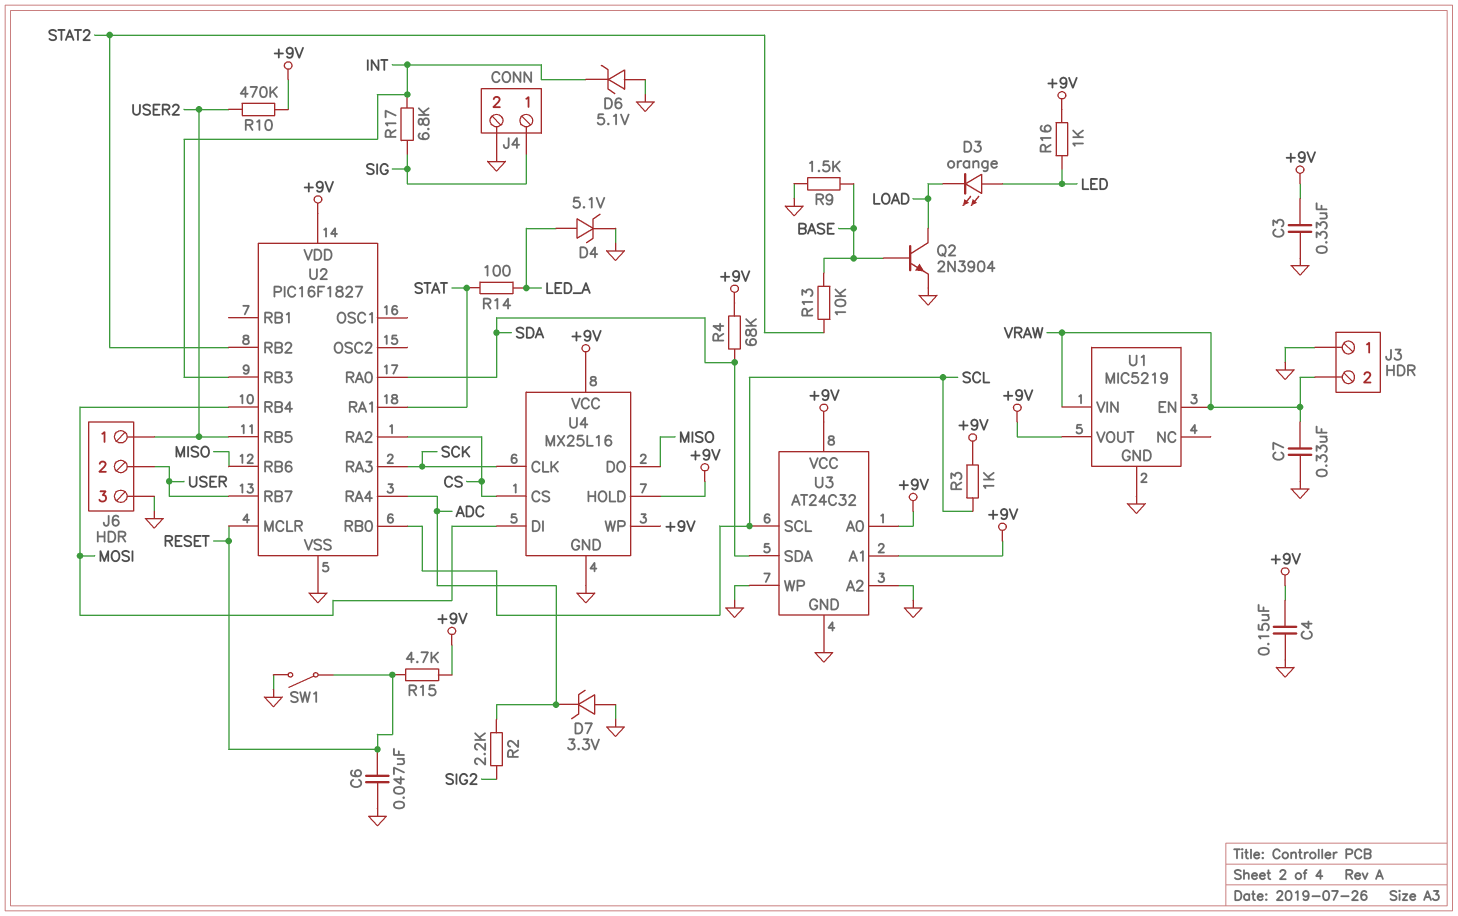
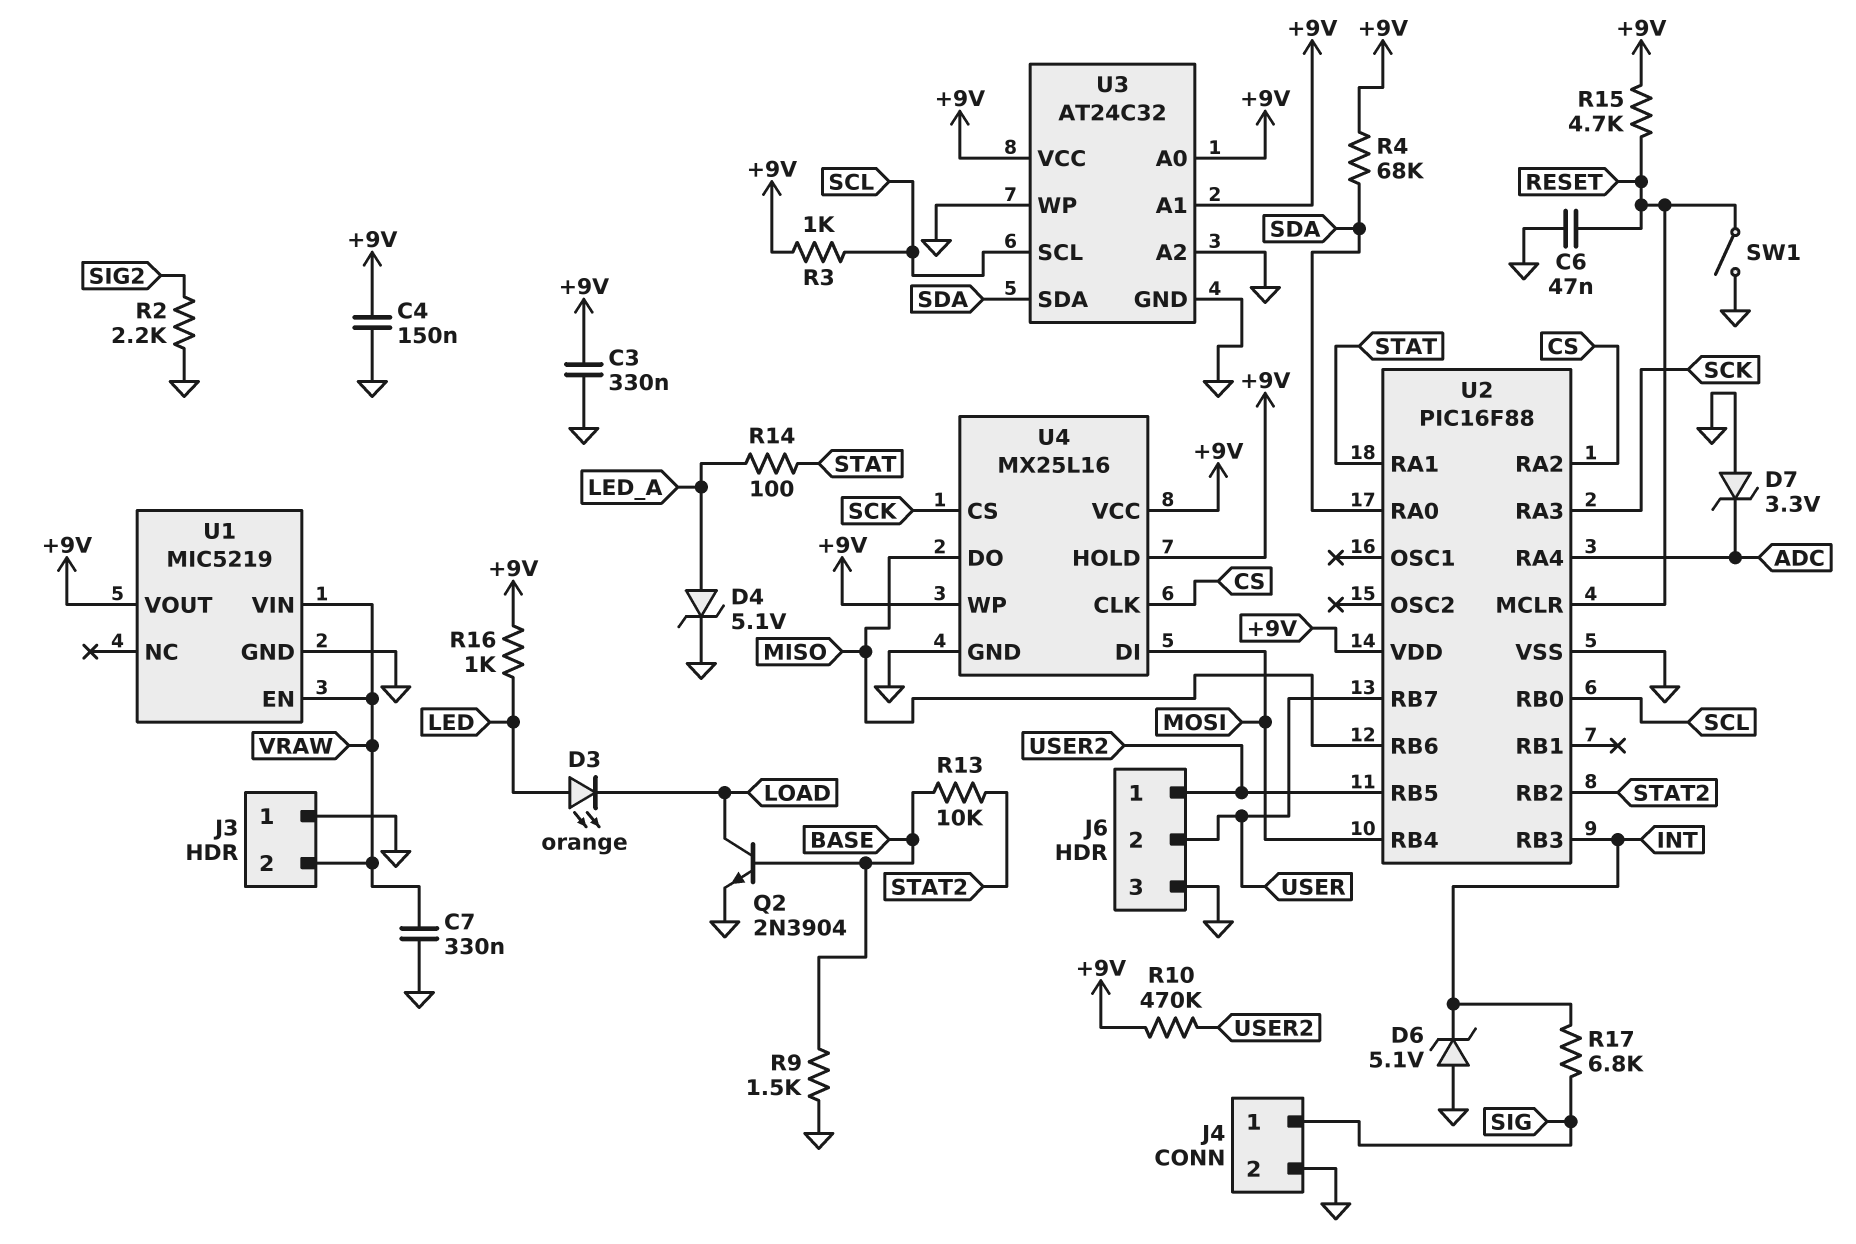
R2: 2.2k (ADC, SIG2) -> 2.2k (GND, SIG2)
U2: PIC16F1827 -> PIC16F88
U4 pin CLK: SCK -> CS
U4 pin CS: CS -> SCK

